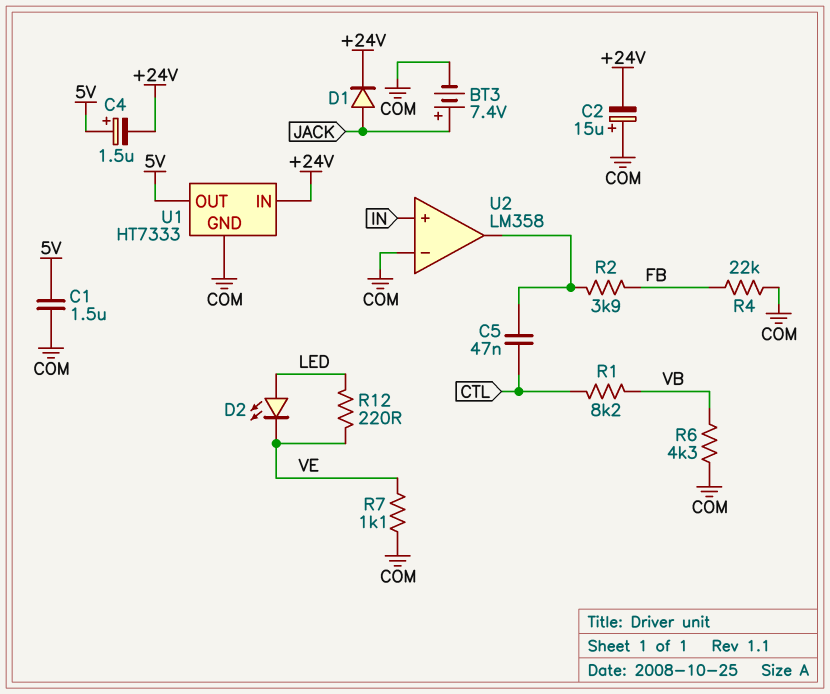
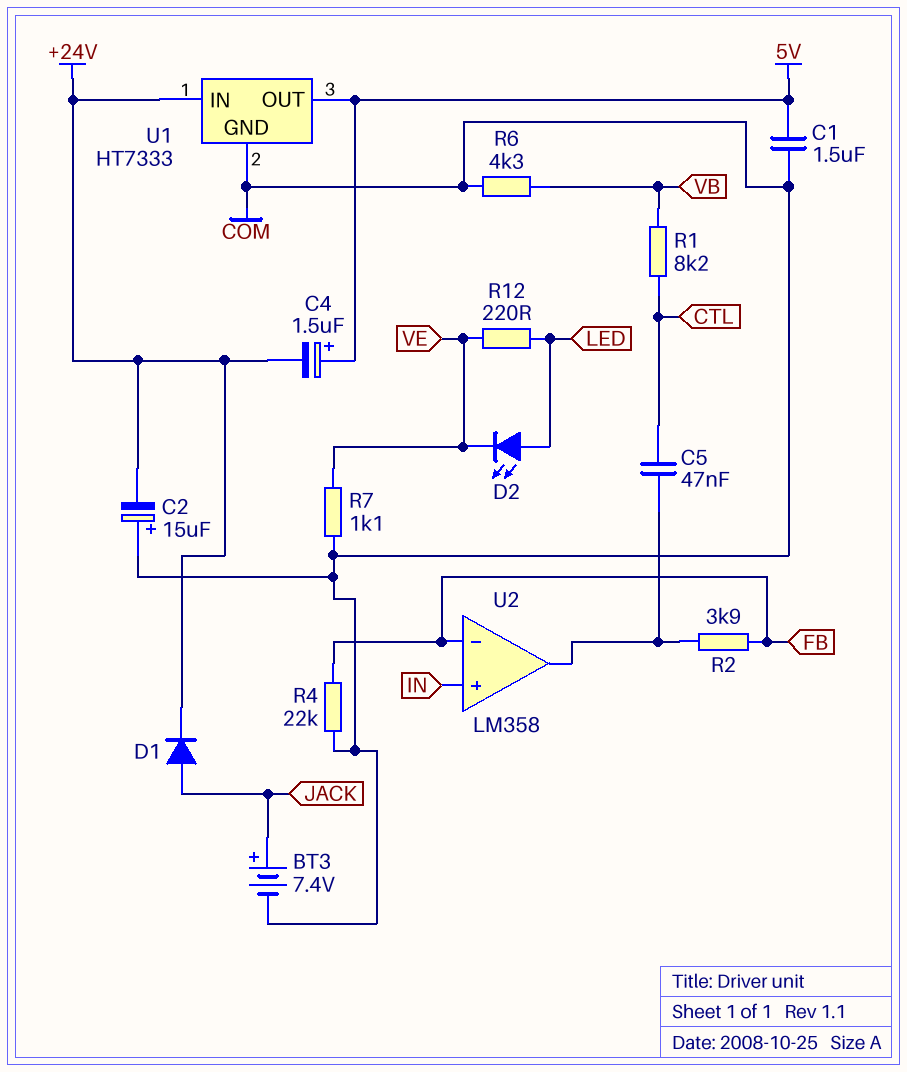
U2 pin in-: COM -> FB

